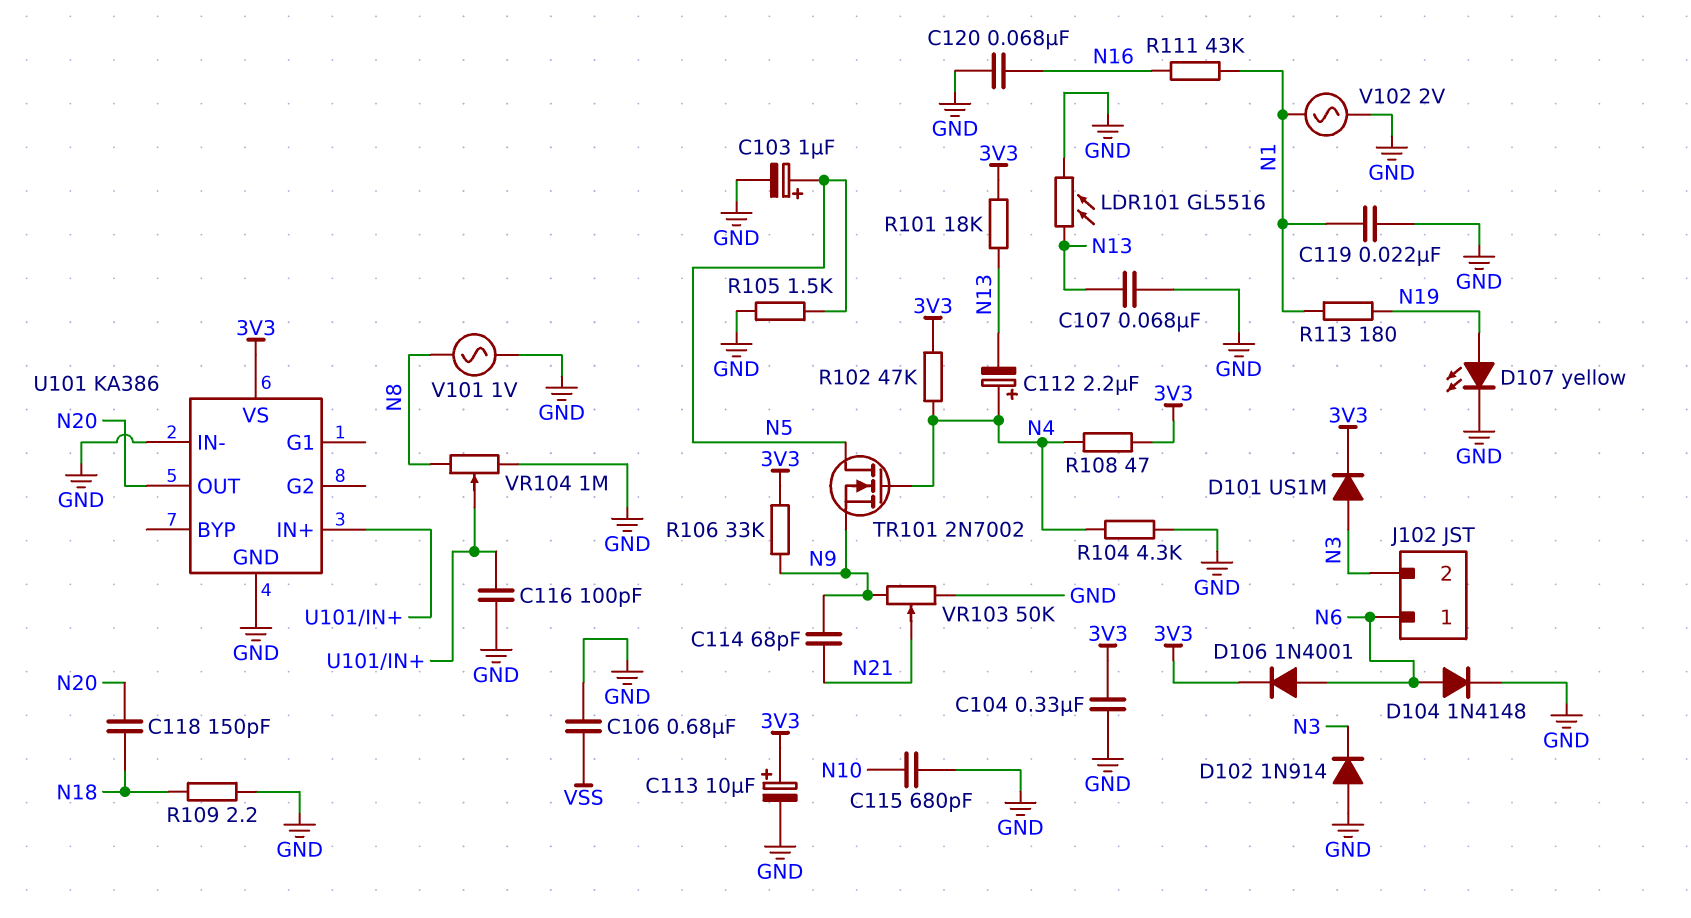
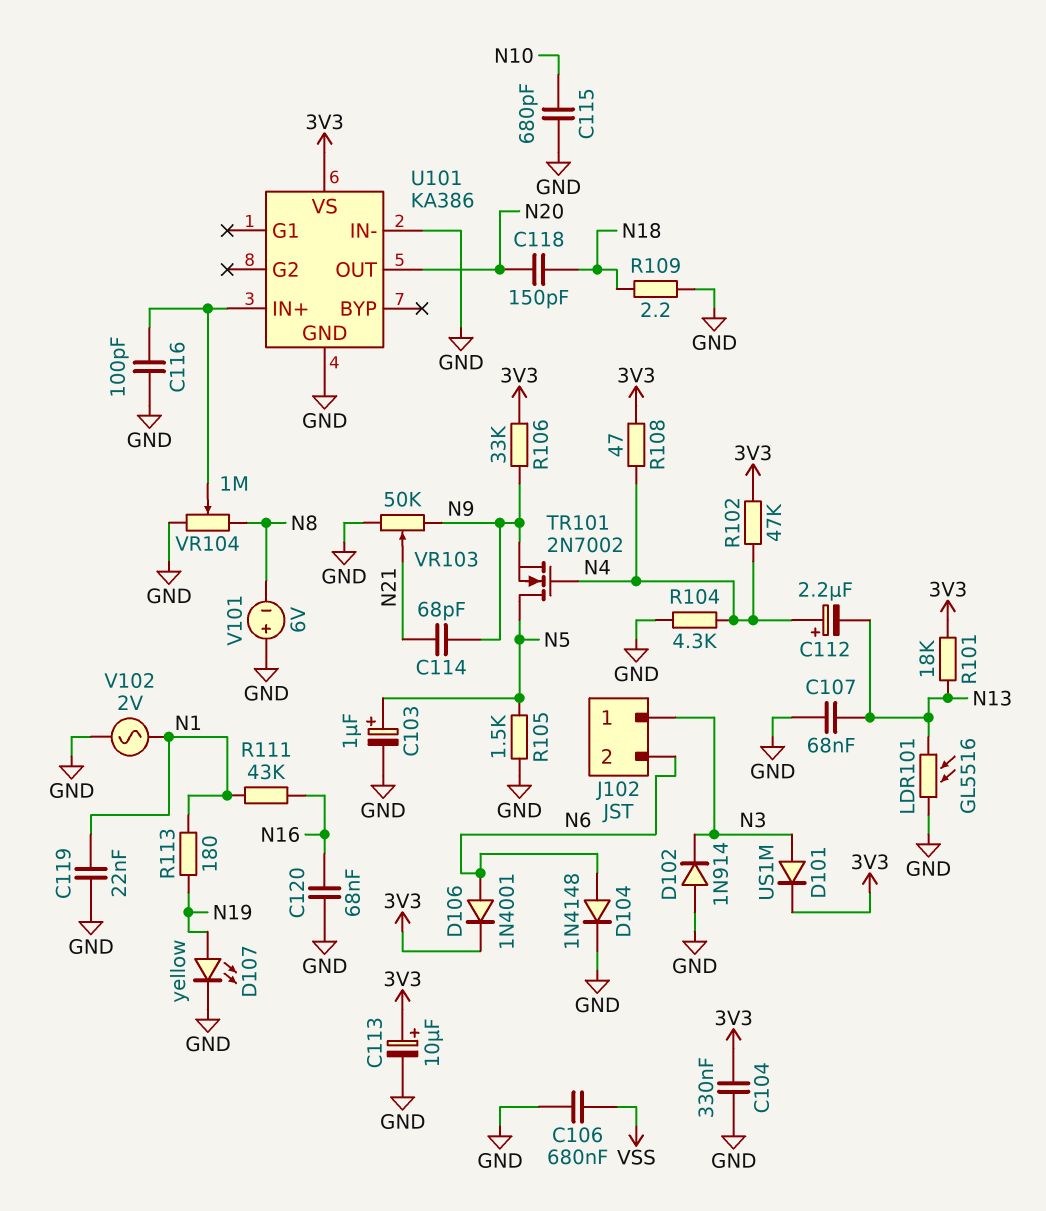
J102 pin 1: N6 -> N3
J102 pin 2: N3 -> N6
V101: AC 1V (GND, N8) -> 6V (plus GND, minus N8)

